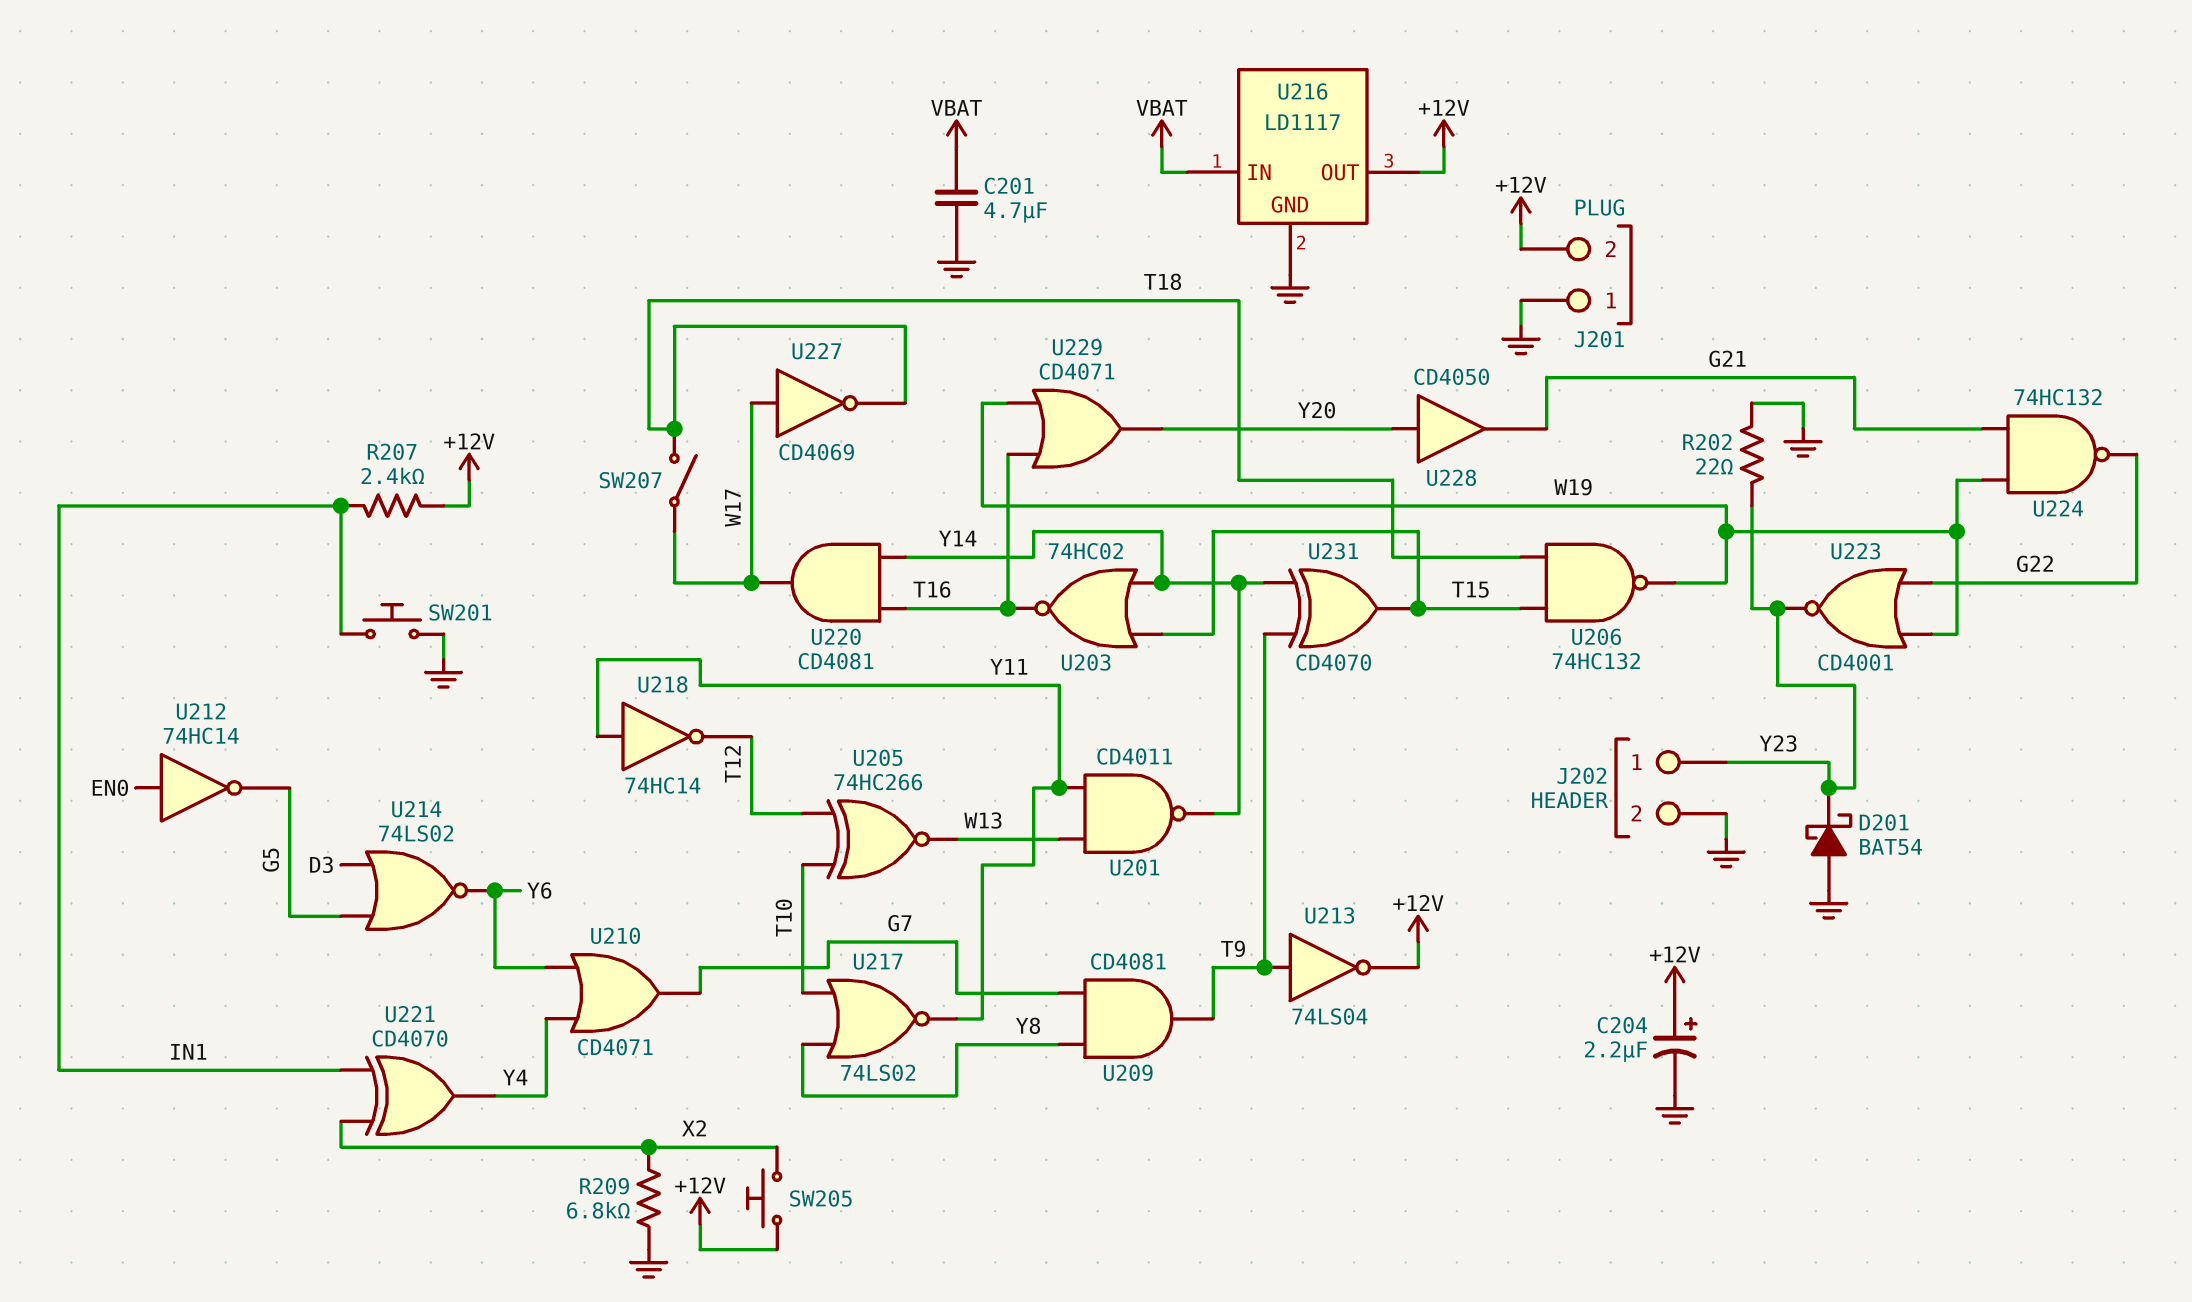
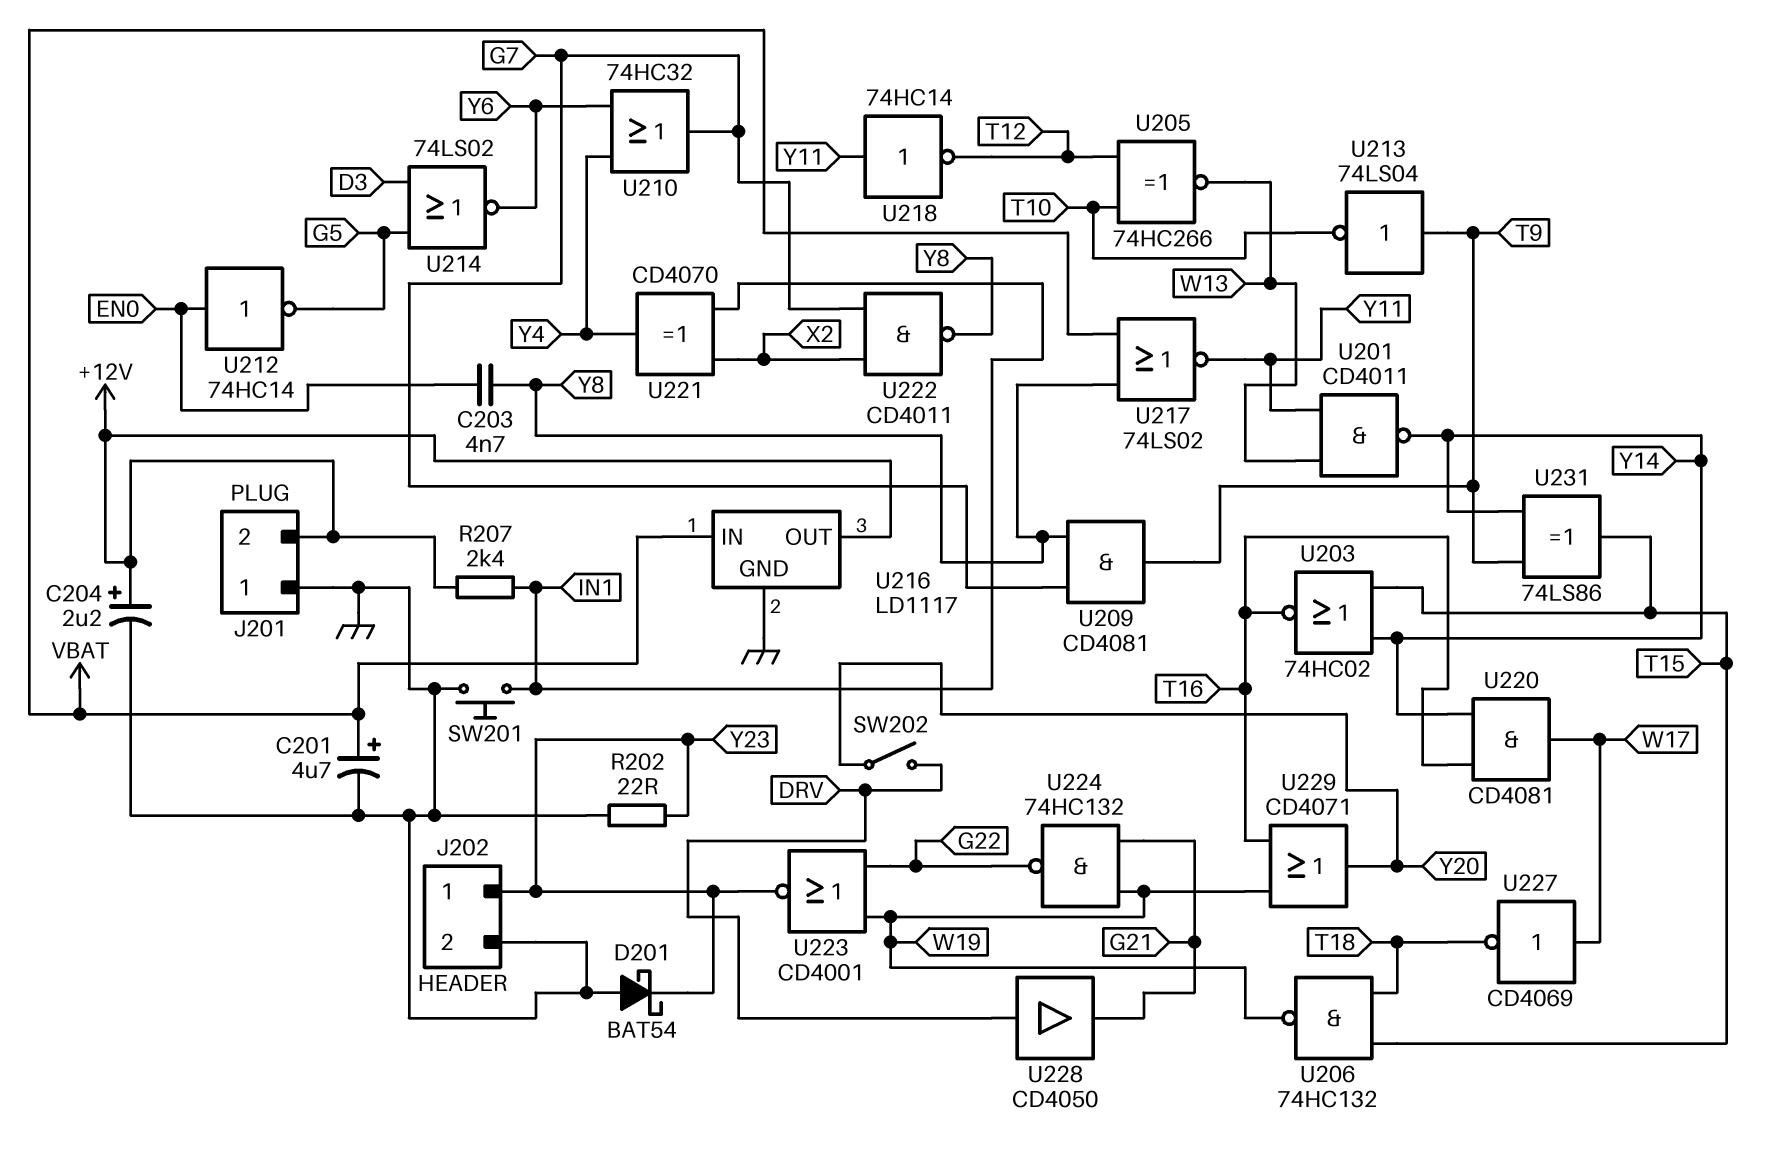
C201: 4.7uF (GND, VBAT) -> 4.7uF (plus VBAT, minus GND)
C203: none -> 4.7nF (EN0, Y8)
R209: 6.8k (GND, X2) -> none
SW202: none -> switch (DRV, Y20)
SW205: button (+12V, X2) -> none
SW207: switch (T18, W17) -> none
U210: OR CD4071 (in Y4, in Y6, out G7) -> OR 74HC32 (in Y4, in Y6, out G7)
U213: NOT 74LS04 (in T9, out +12V) -> NOT 74LS04 (in T9, out T10)
U217: NOR 74LS02 (in T10, in Y8, out Y11) -> NOR 74LS02 (in VBAT, in Y8, out Y11)
U222: none -> NAND CD4011 (in G7, in X2, out Y8)
U228: buffer CD4050 (in Y20, out G21) -> buffer CD4050 (in DRV, out G21)
U231: XOR CD4070 (in T9, in Y14, out T15) -> XOR 74LS86 (in T9, in Y14, out T15)

